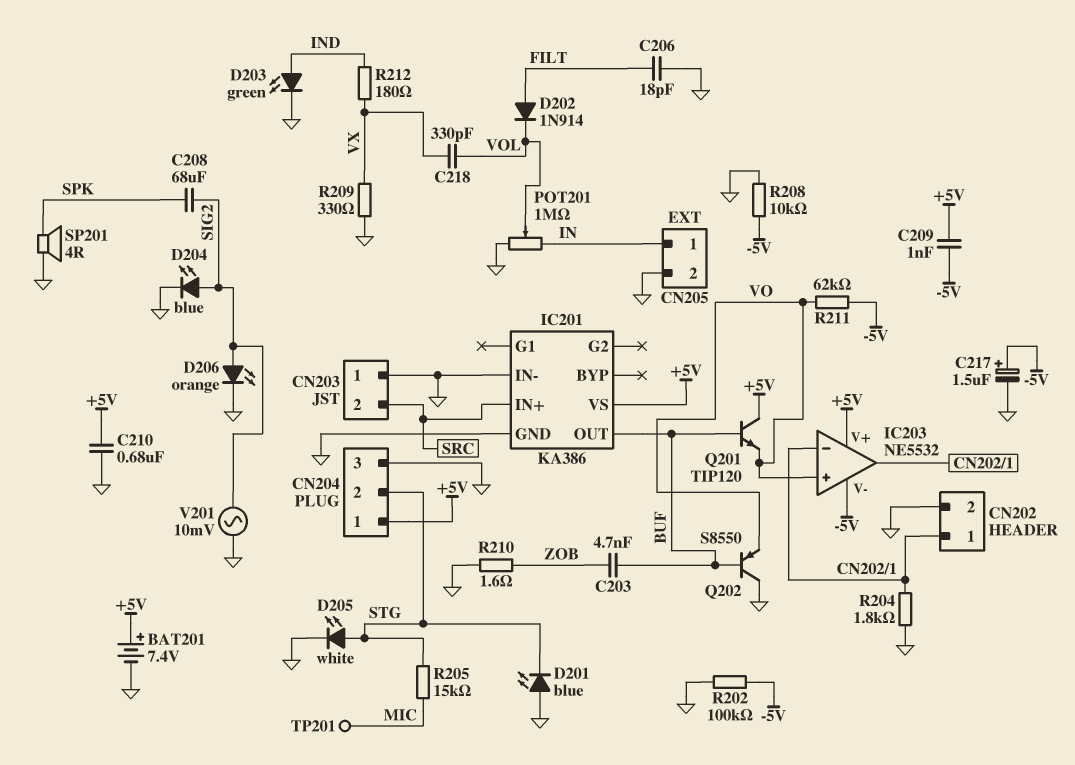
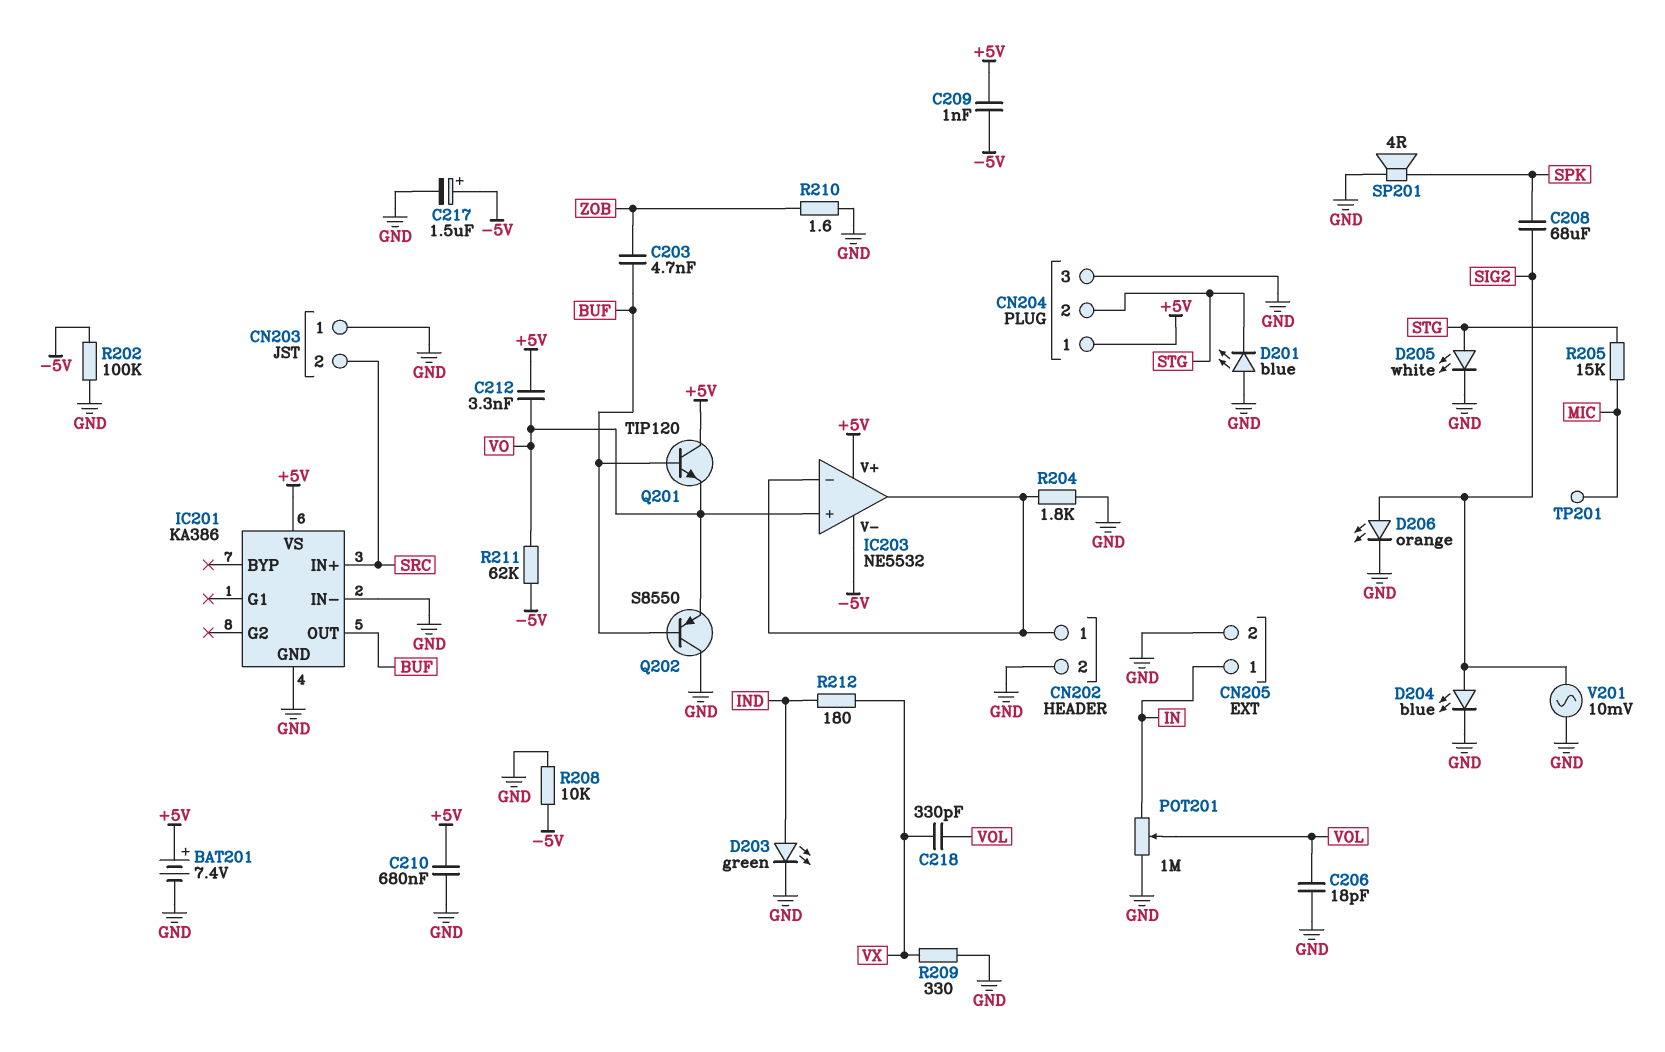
C206: 18pF (FILT, GND) -> 18pF (GND, VOL)
C212: none -> 3.3nF (+5V, VO)
D202: diode 1N914 (A FILT, K VOL) -> none

